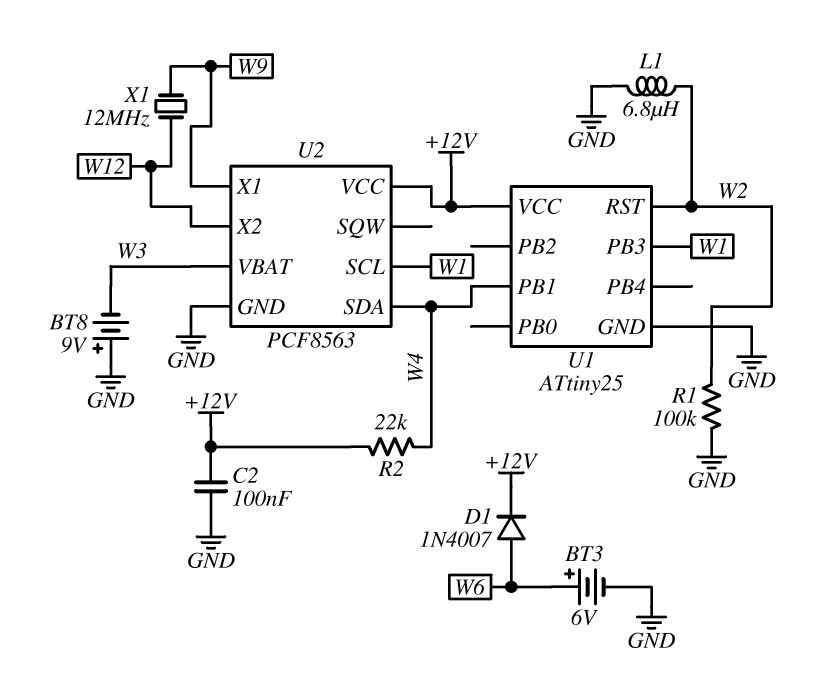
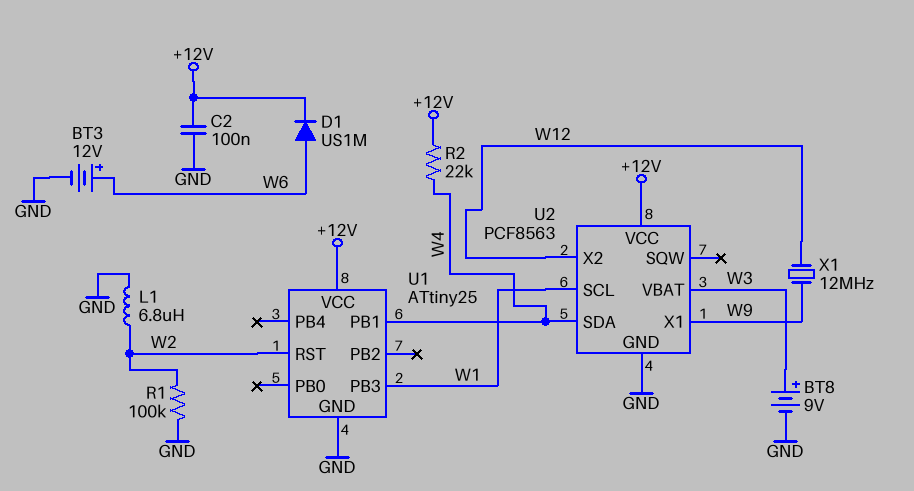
BT3: 6V (plus W6, minus GND) -> 12V (plus W6, minus GND)
BT8: 9V (plus GND, minus W3) -> 9V (plus W3, minus GND)
D1: diode 1N4007 (A W6, K +12V) -> diode US1M (A W6, K +12V)

